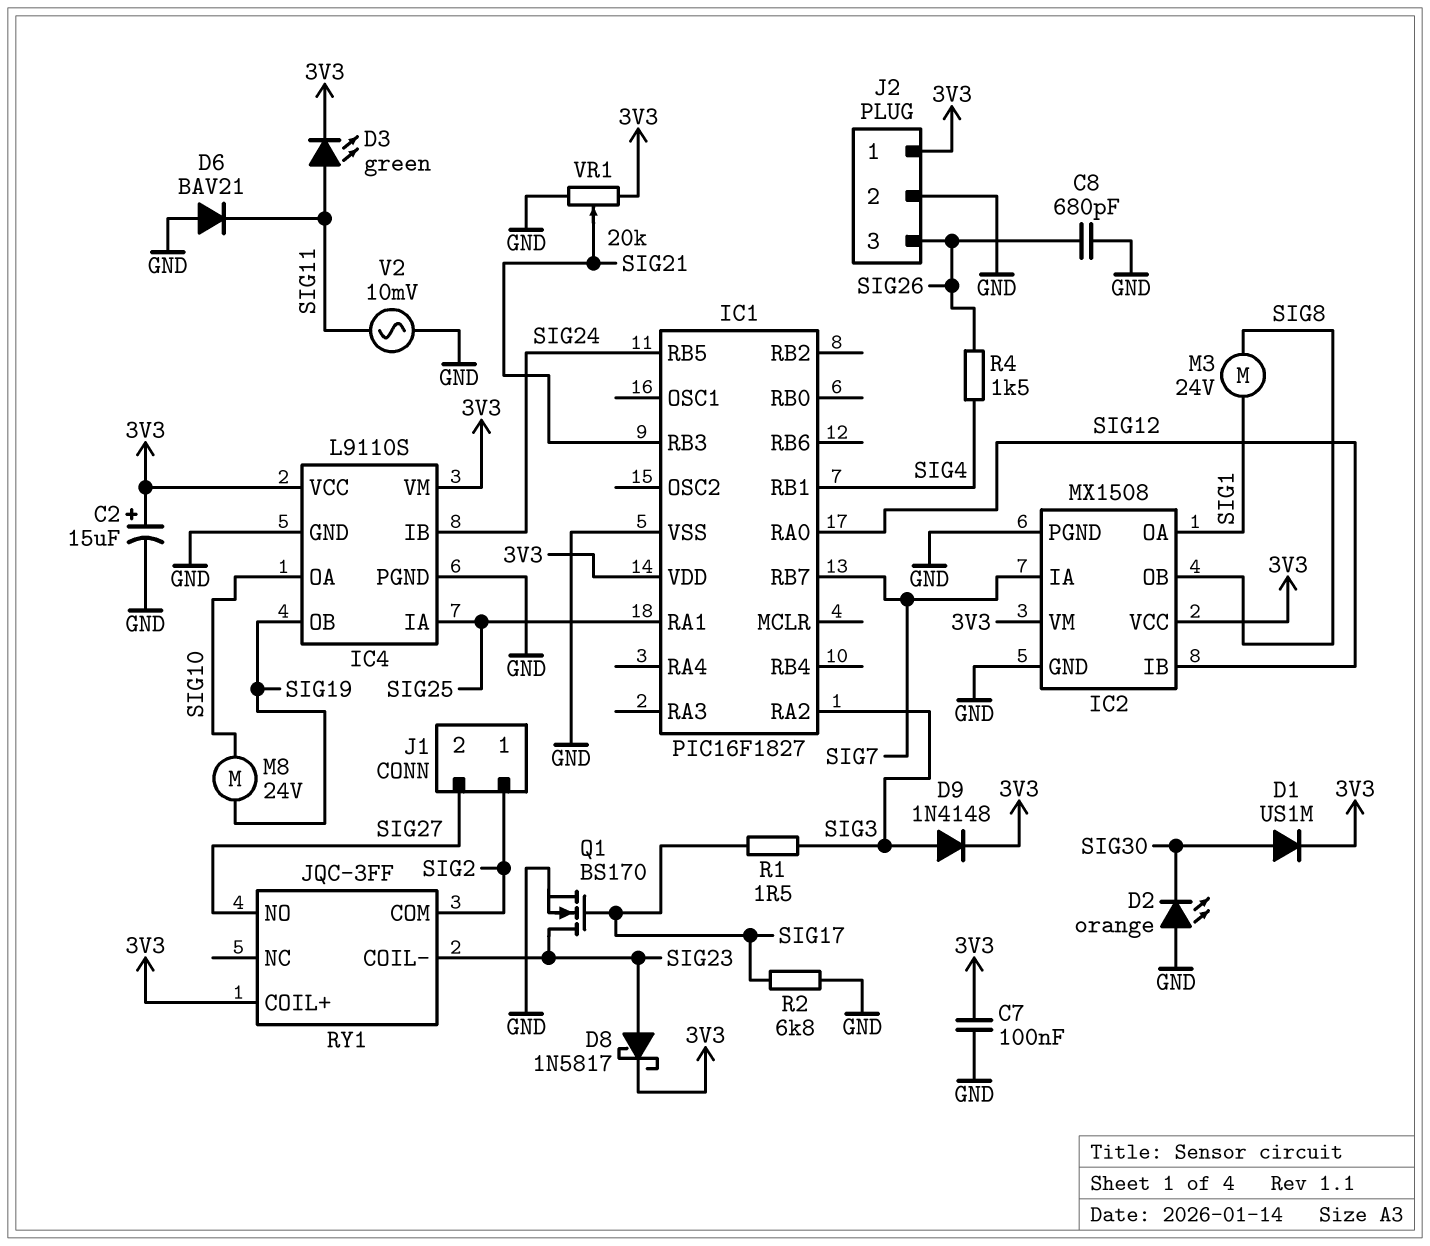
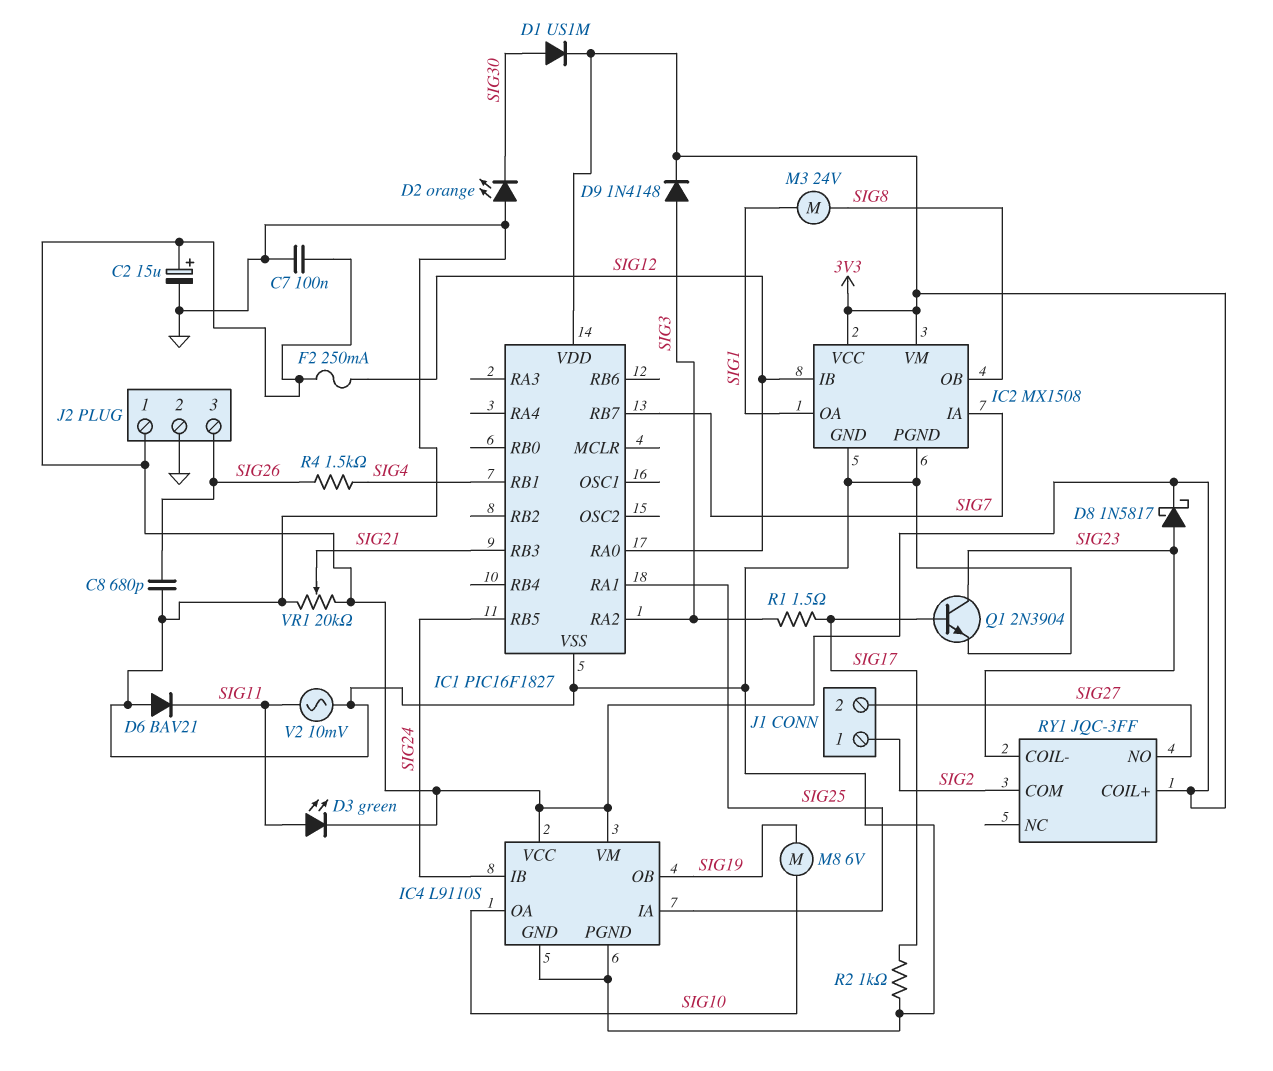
F2: none -> 250mA (3V3, SIG12)
M8: motor 24V (SIG10, SIG19) -> motor 6V (SIG10, SIG19)
Q1: NMOS BS170 (G SIG17, D SIG23, S GND) -> NPN 2N3904 (B SIG17, C SIG23, E GND)
R2: 6.8k (GND, SIG17) -> 1k (GND, SIG17)

